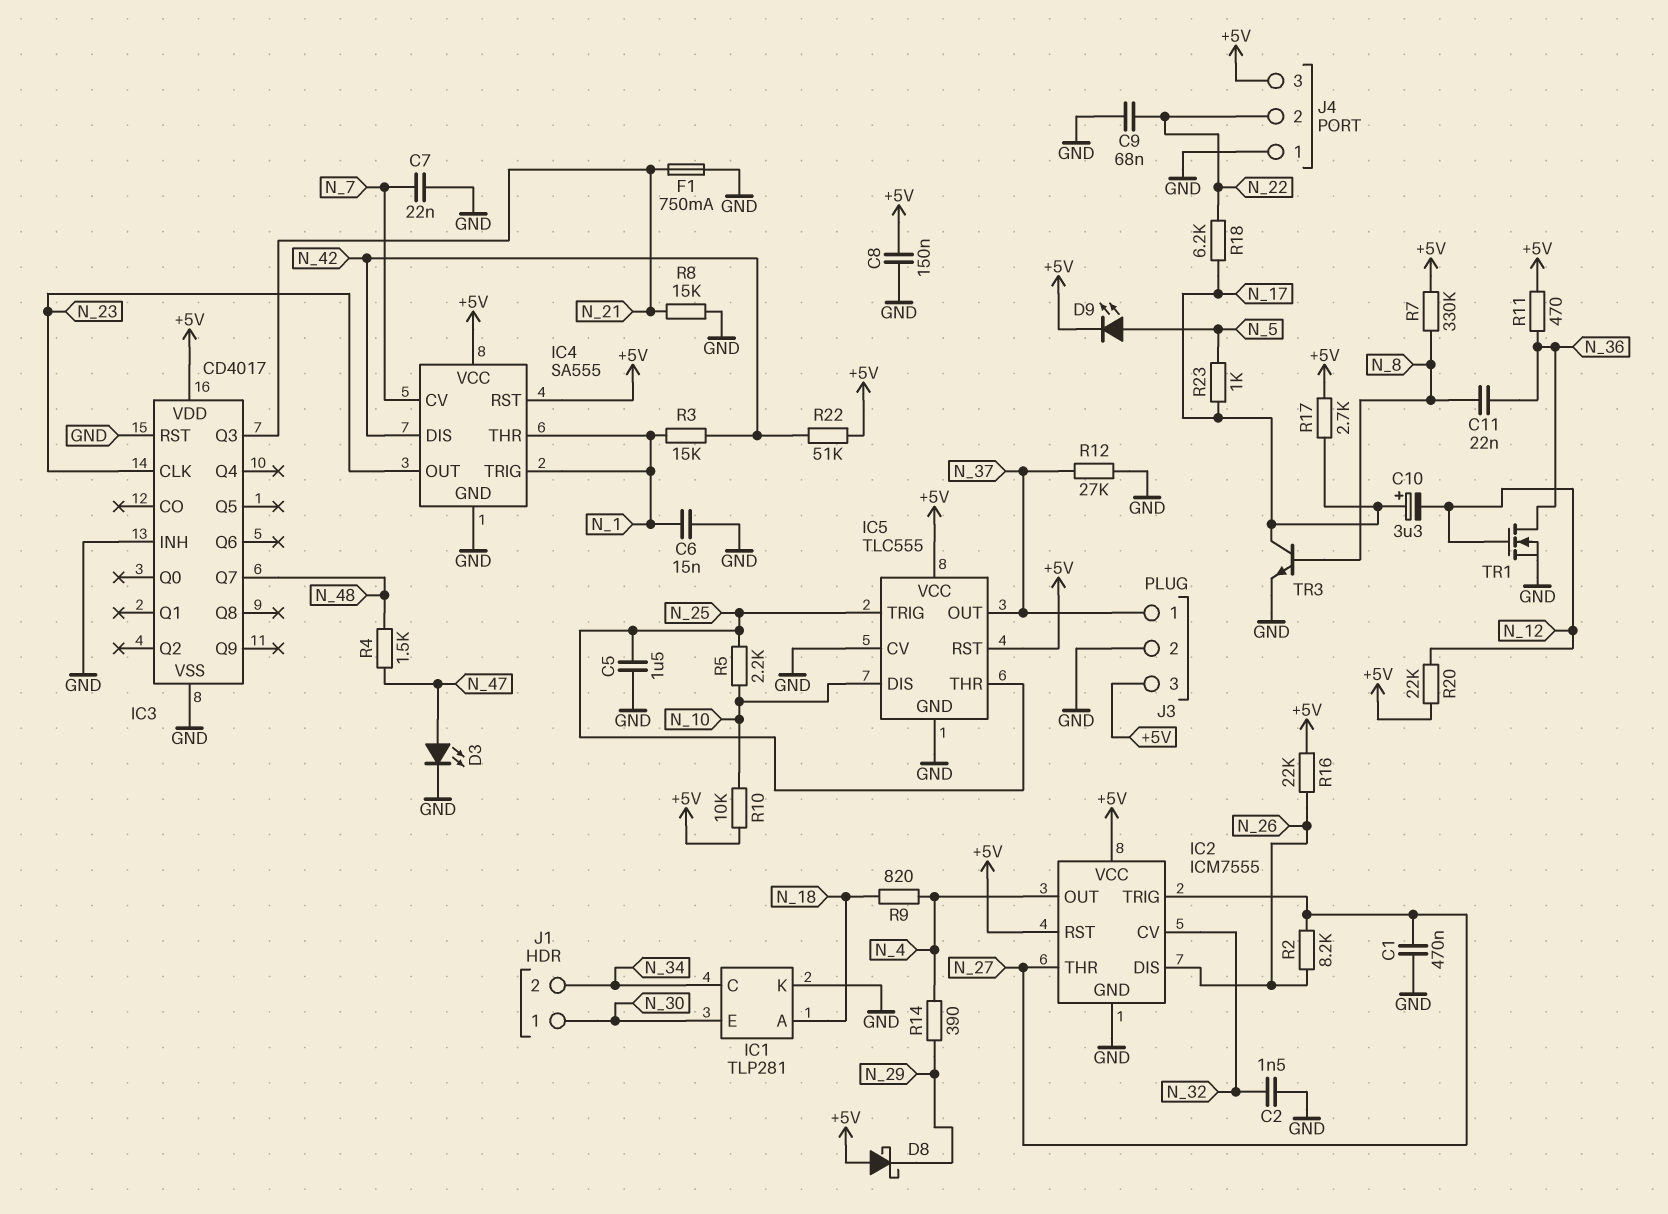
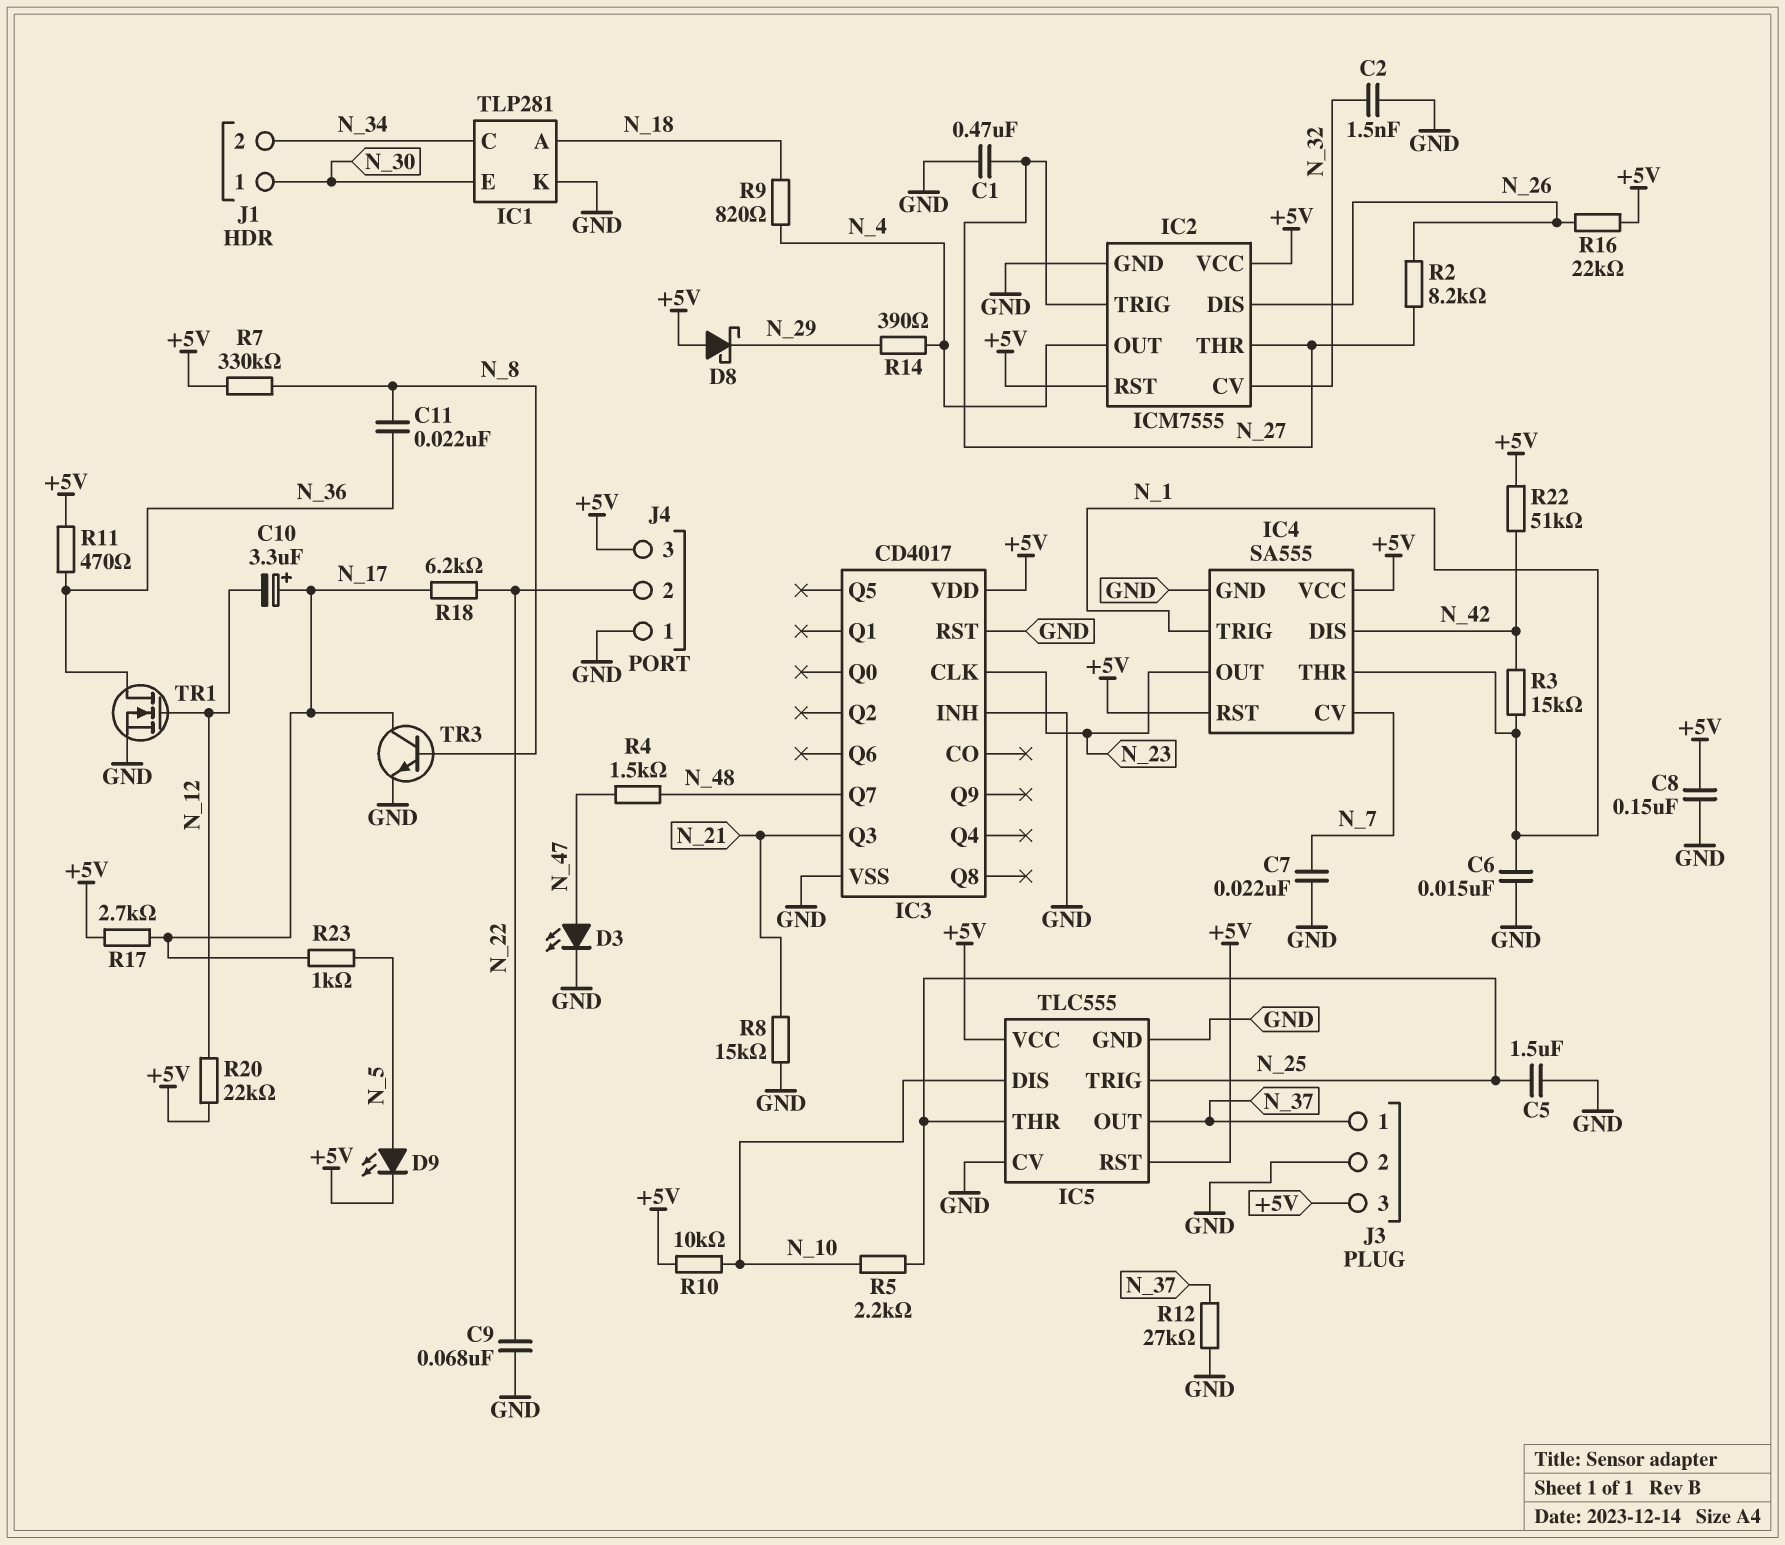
F1: 750mA (GND, N_21) -> none

